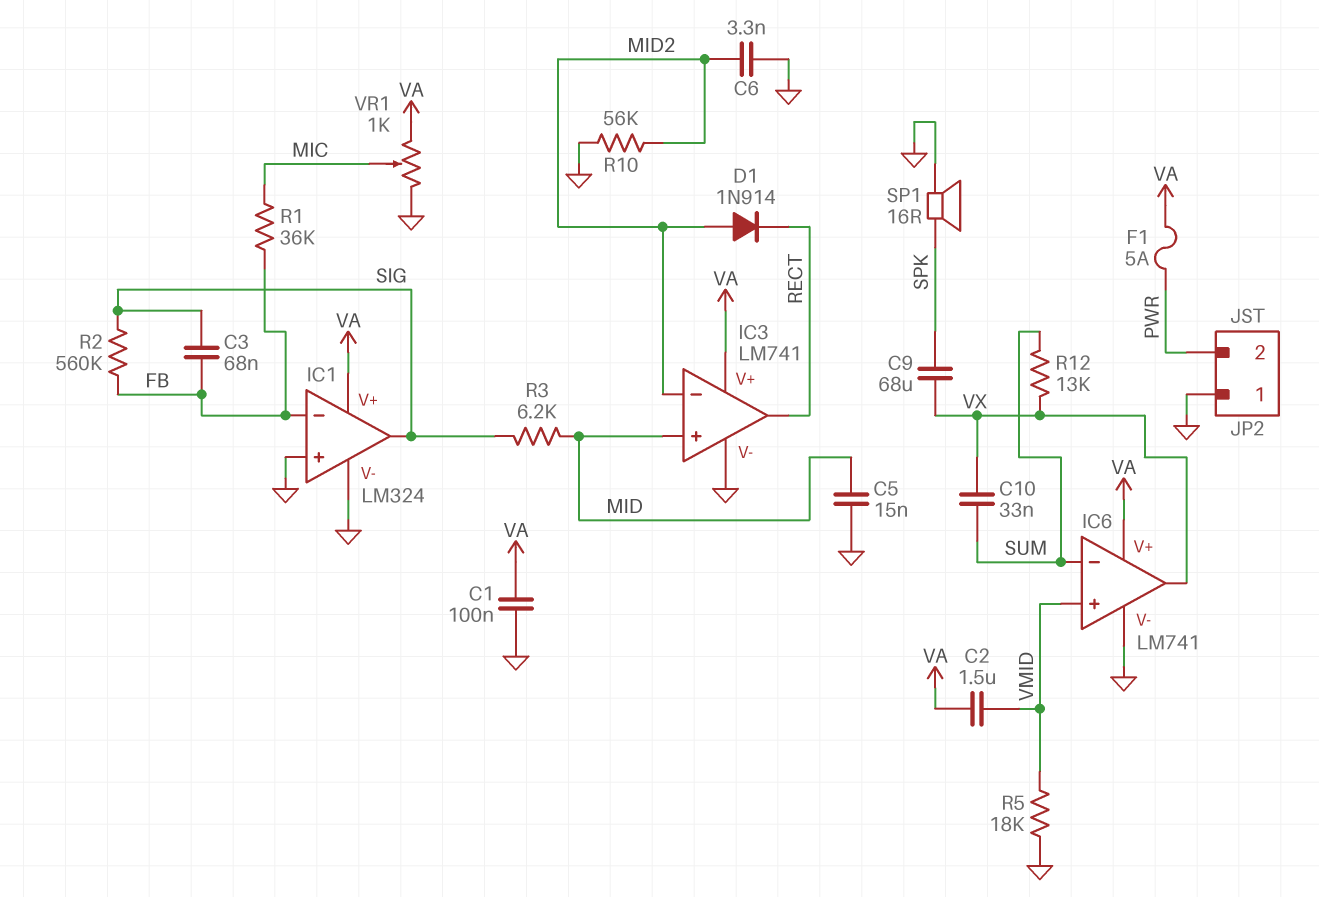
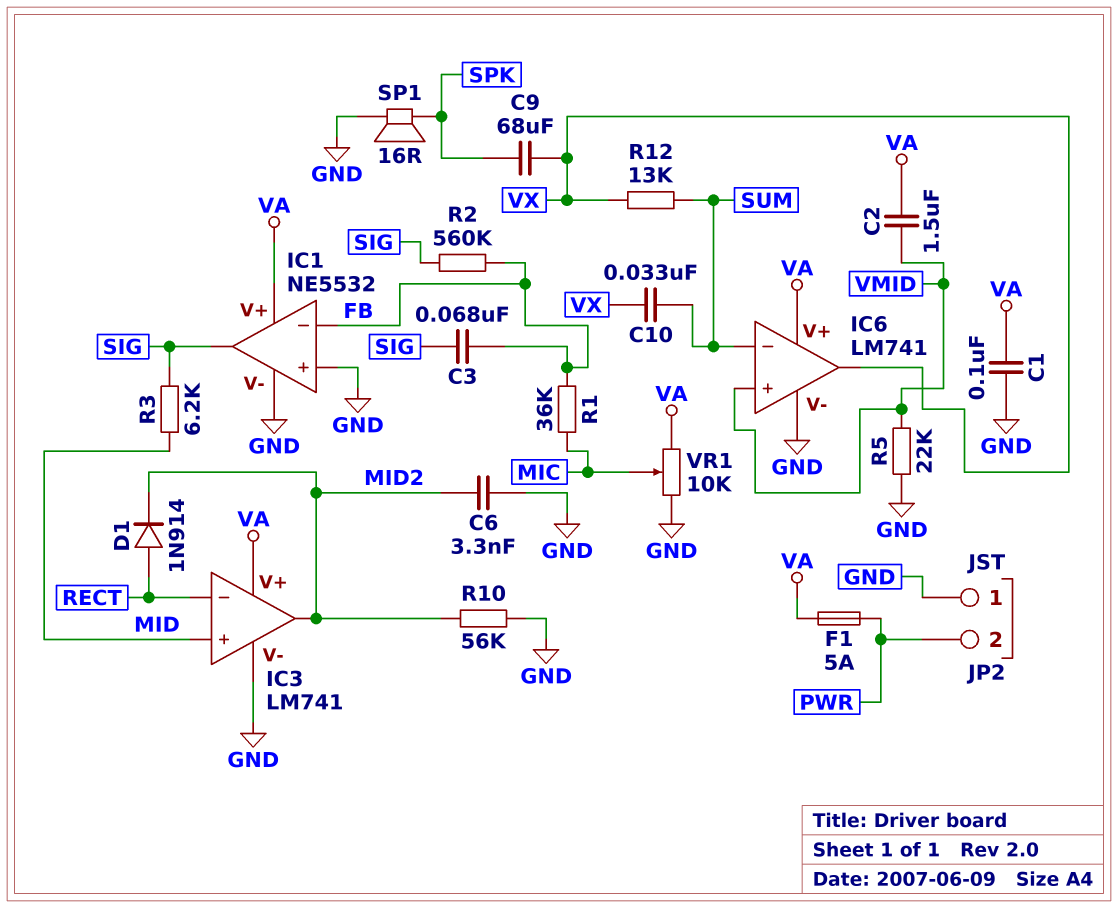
C5: 15nF (GND, MID) -> none
D1: diode 1N914 (A MID2, K RECT) -> diode 1N914 (A RECT, K MID2)
IC1: LM324 -> NE5532
IC3 pin in-: MID2 -> RECT
IC3 pin out: RECT -> MID2
R5: 18k (GND, VMID) -> 22k (GND, VMID)
VR1: 1k (GND, VA, wiper MIC) -> 10k (GND, VA, wiper MIC)

